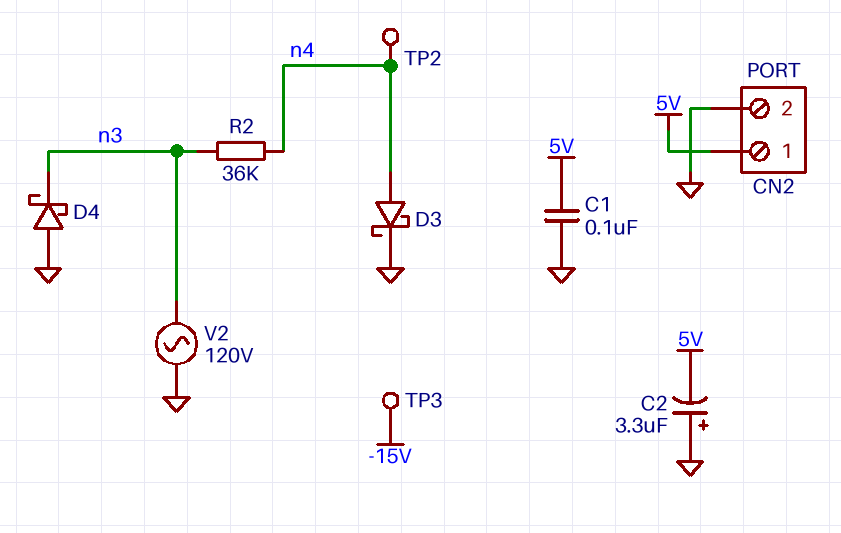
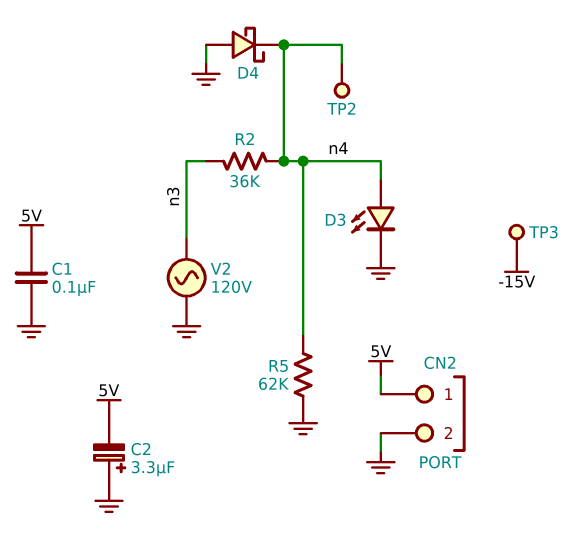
D3: schottky (A n4, K GND) -> LED (A n4, K GND)
D4: schottky (A GND, K n3) -> schottky (A GND, K n4)
R5: none -> 62k (GND, n4)

